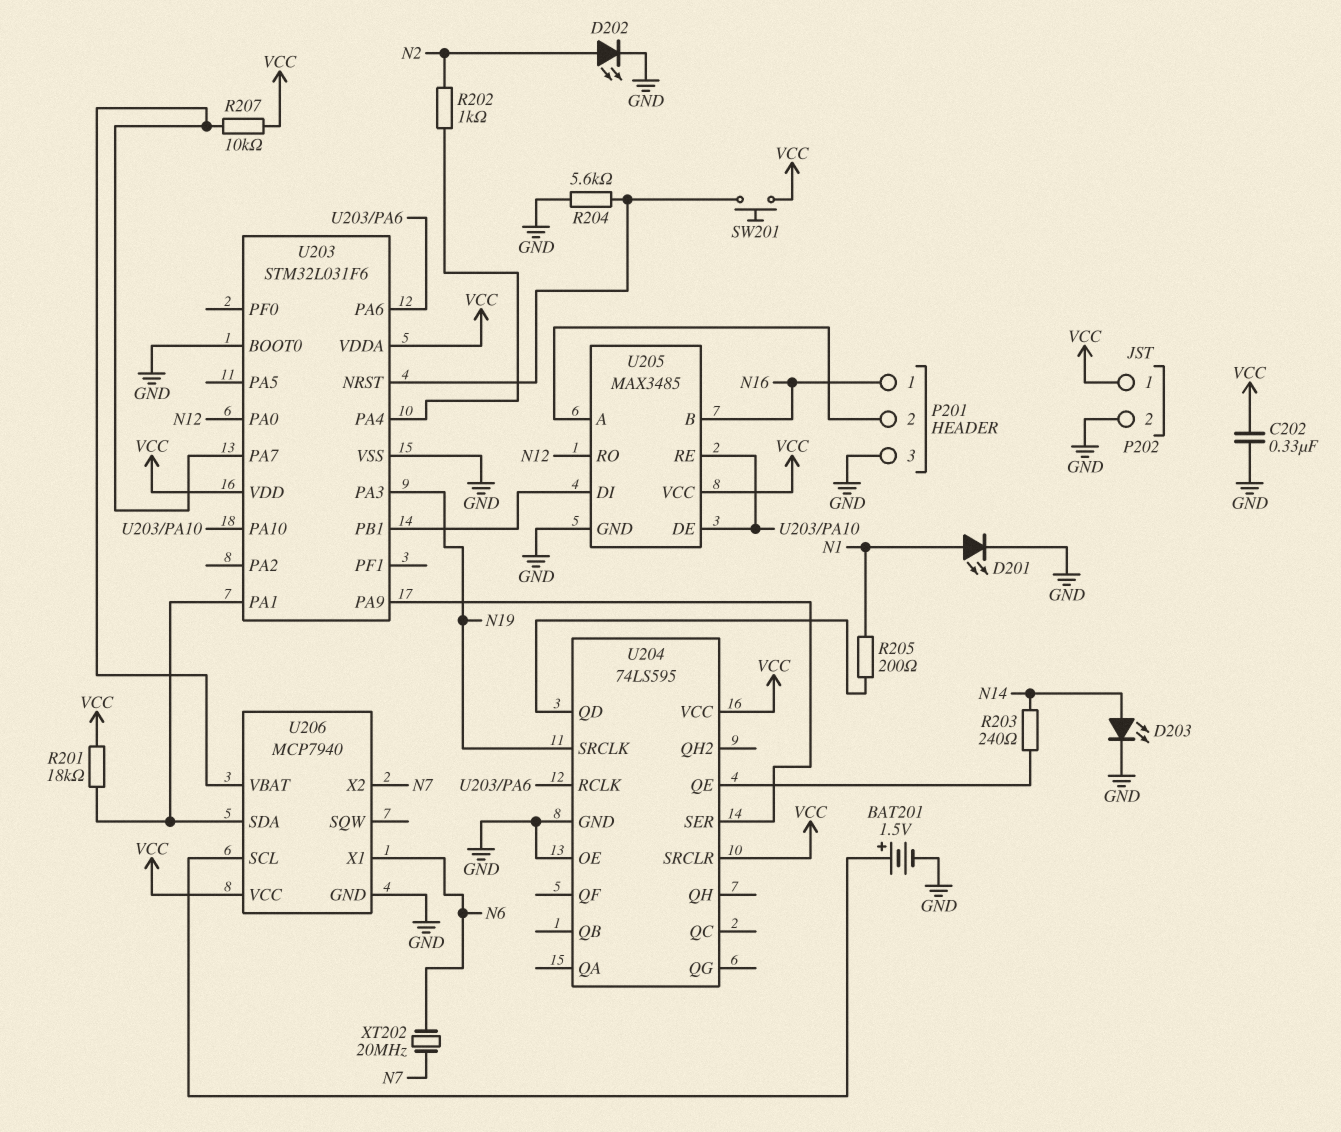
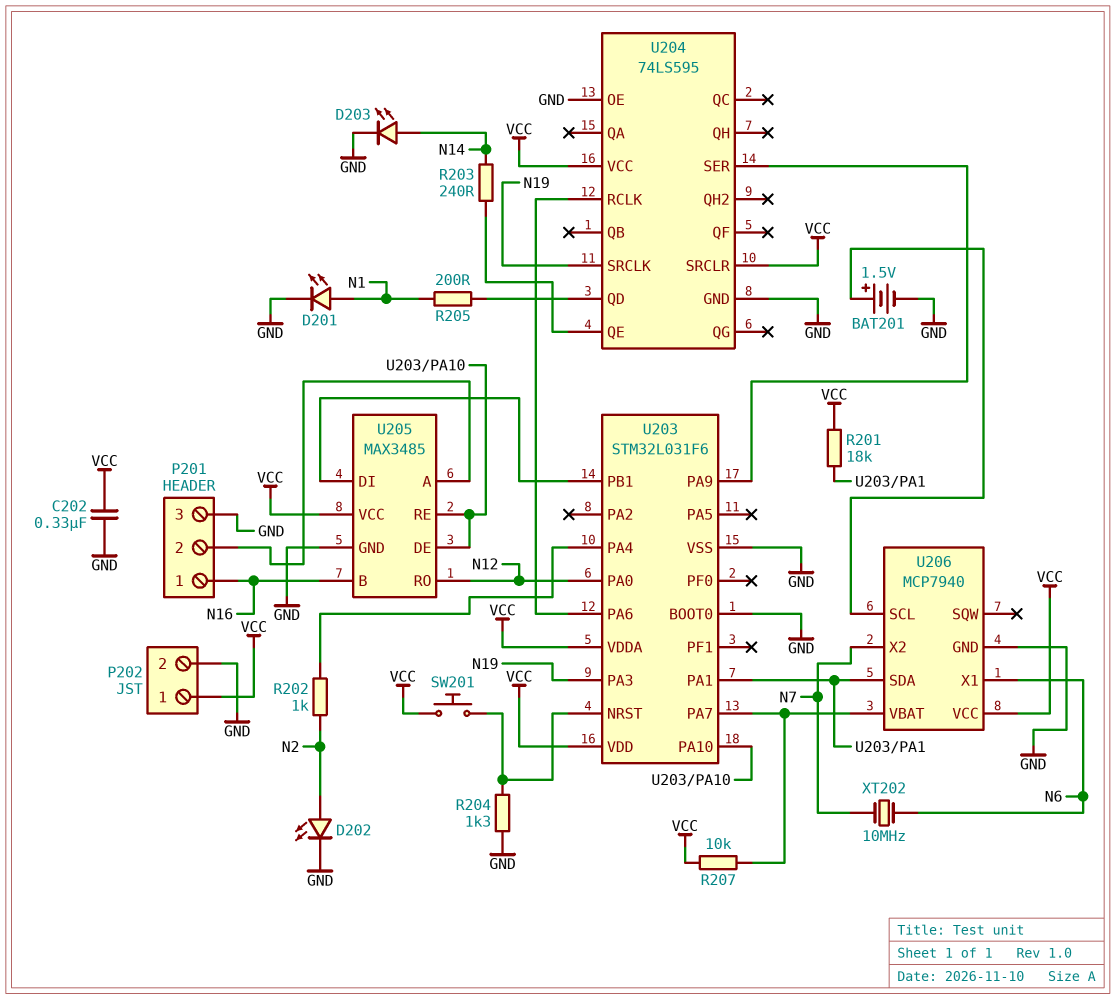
R204: 5.6k (GND, U203/NRST) -> 1.3k (GND, U203/NRST)
XT202: 20MHz (N6, N7) -> 10MHz (N6, N7)

